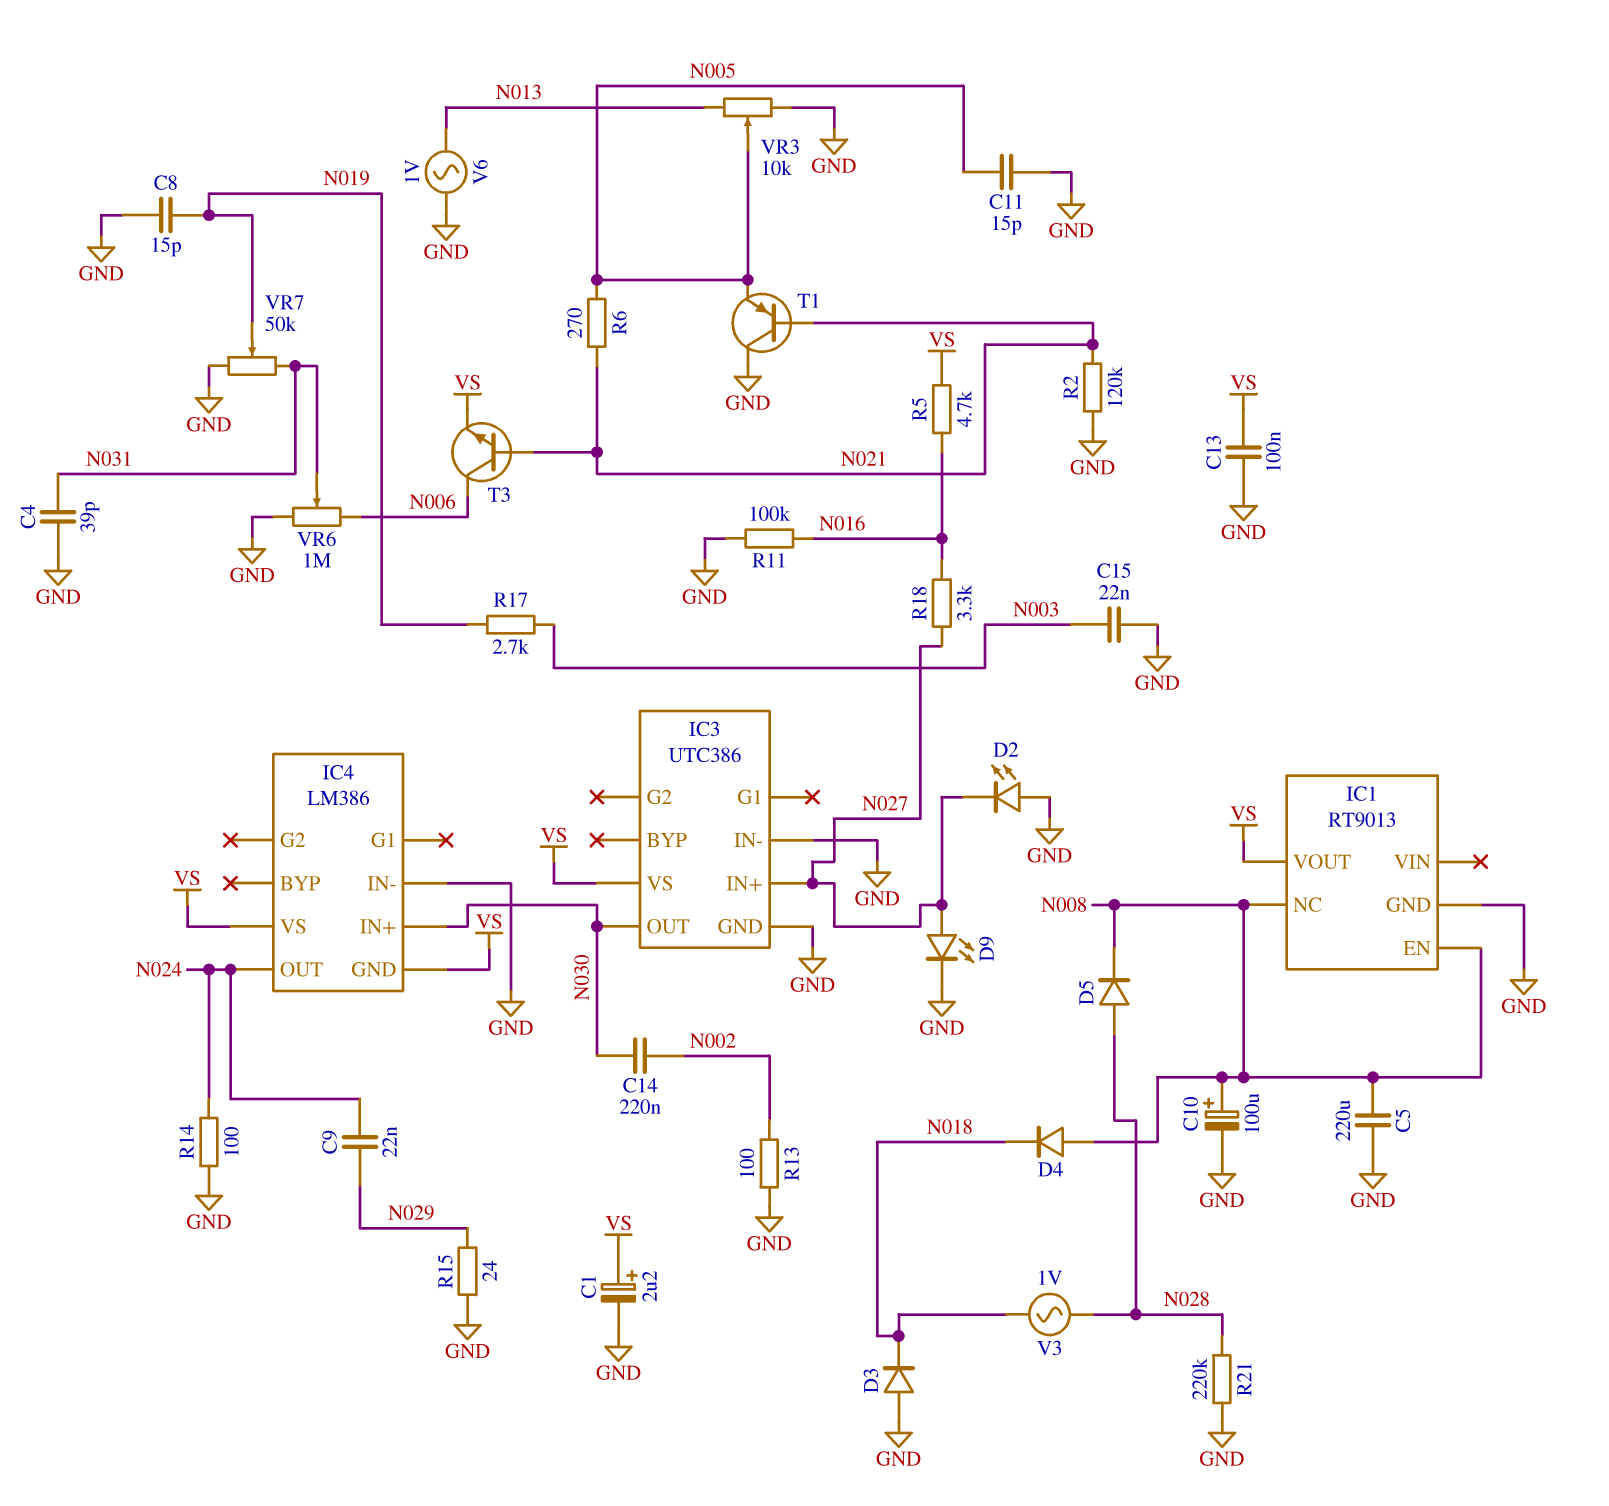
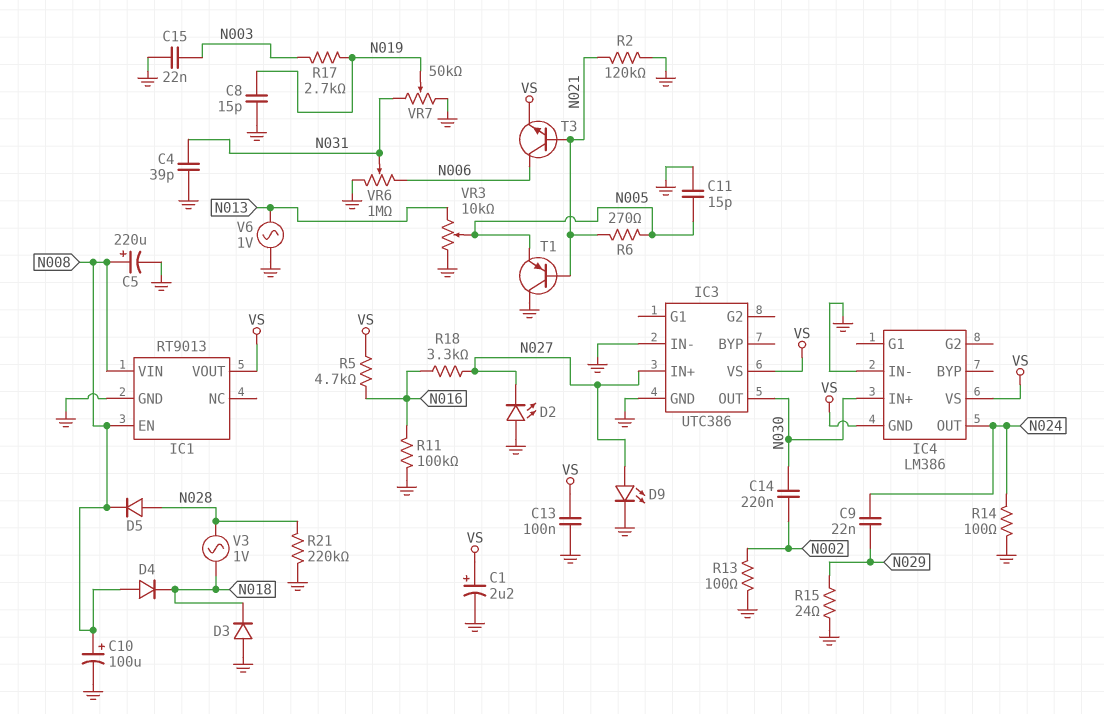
C5: 220uF (GND, N008) -> 220uF (plus N008, minus GND)
IC1 pin NC: N008 -> none
IC1 pin VIN: none -> N008

